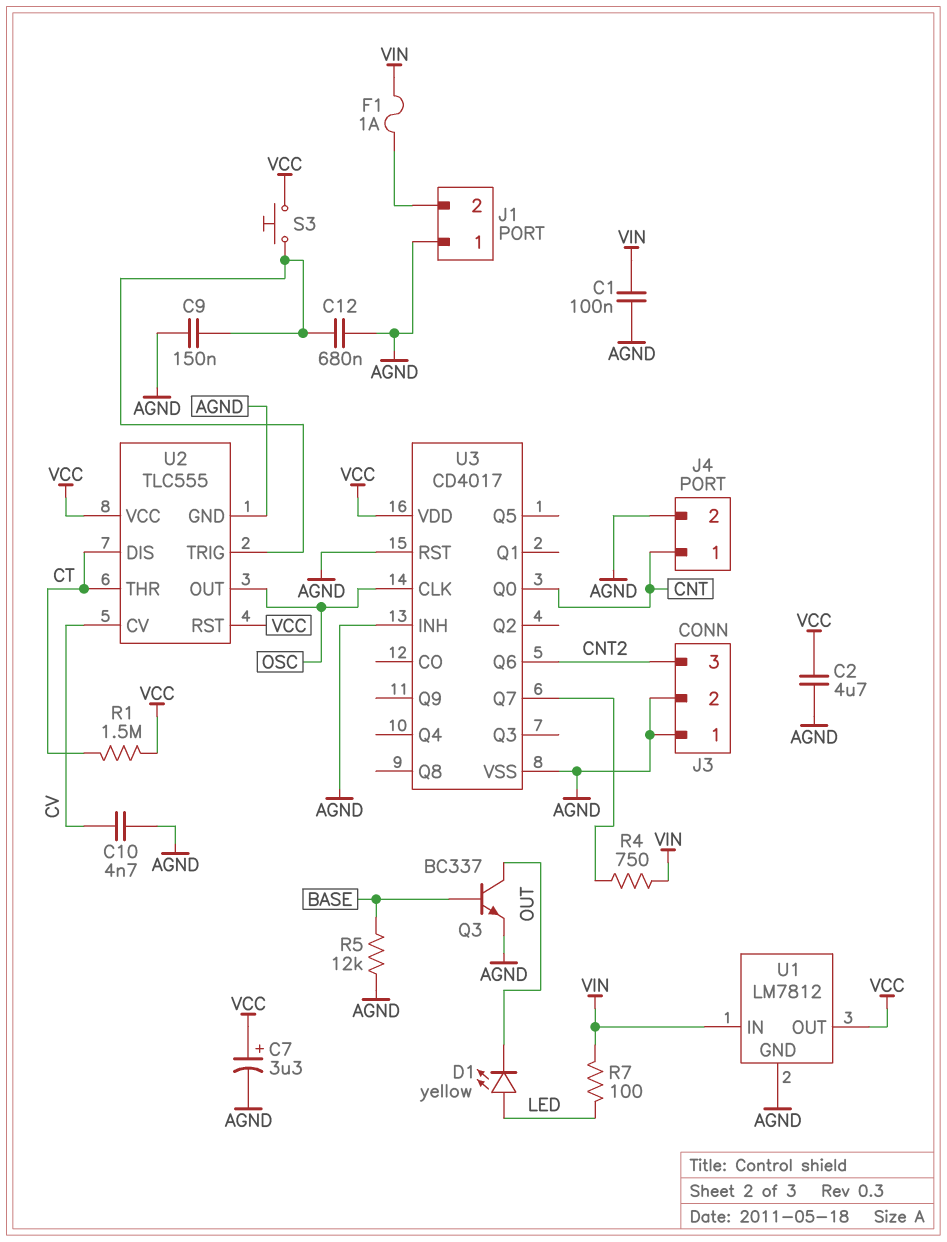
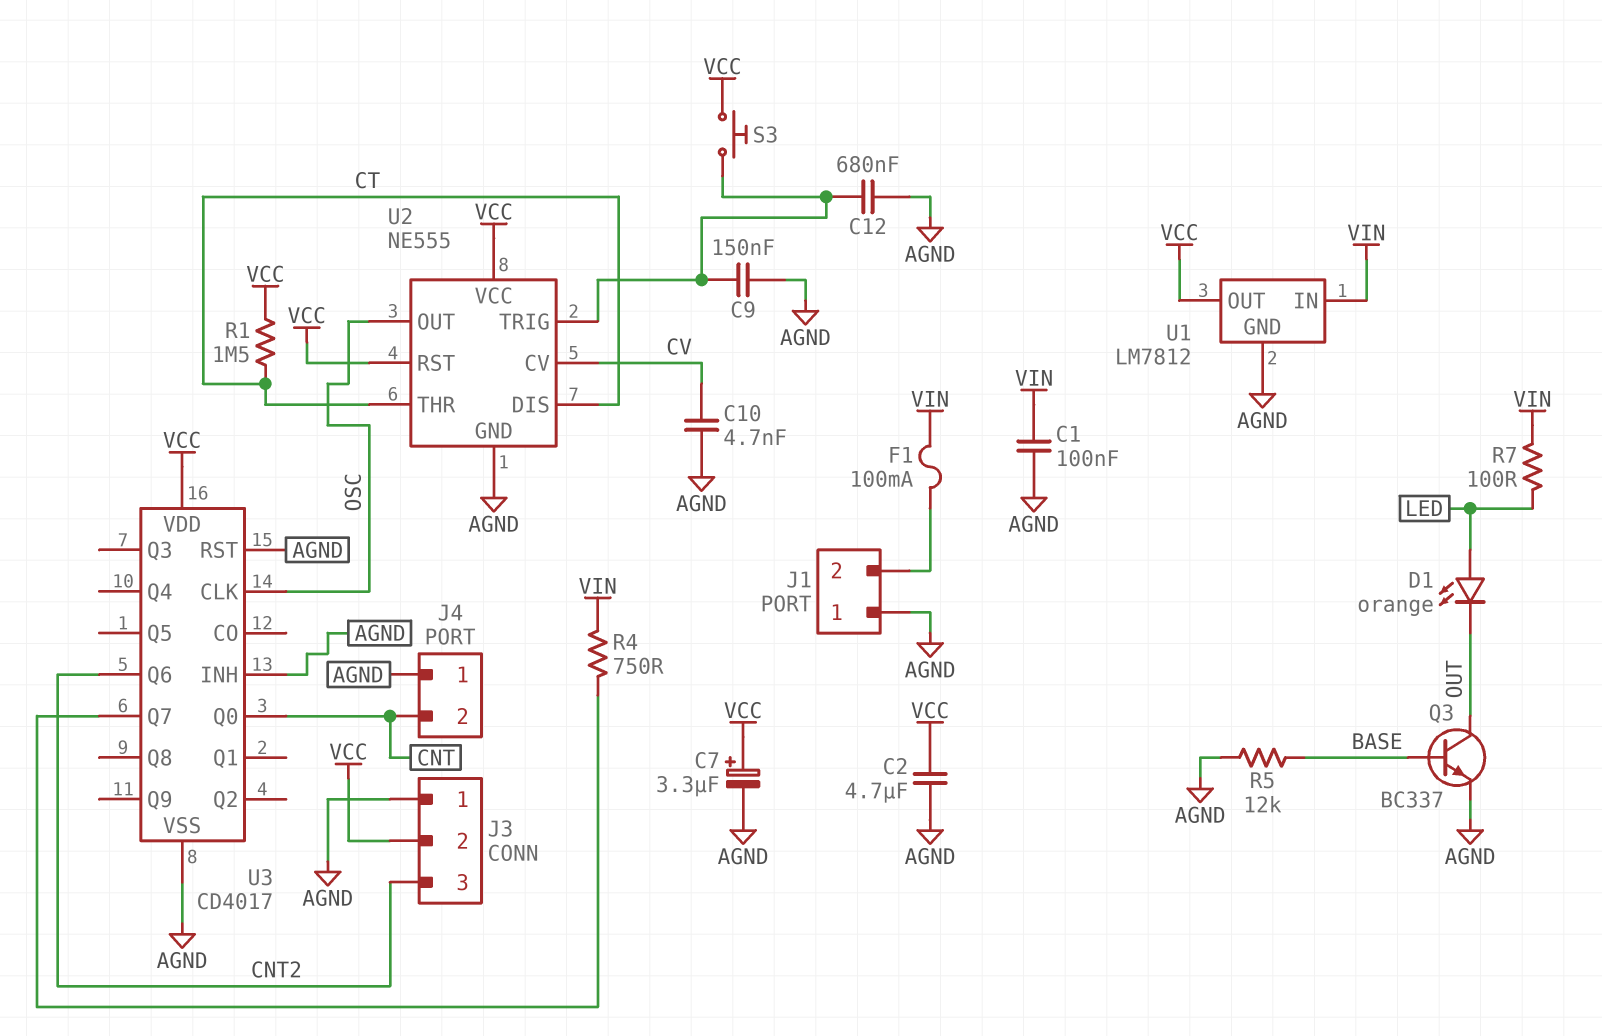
D1: LED yellow (A LED, K OUT) -> LED orange (A LED, K OUT)
F1: 1A (J1/2, VIN) -> 100mA (J1/2, VIN)
J3 pin 2: AGND -> VCC
J4 pin 1: CNT -> AGND
J4 pin 2: AGND -> CNT
U2: TLC555 -> NE555

